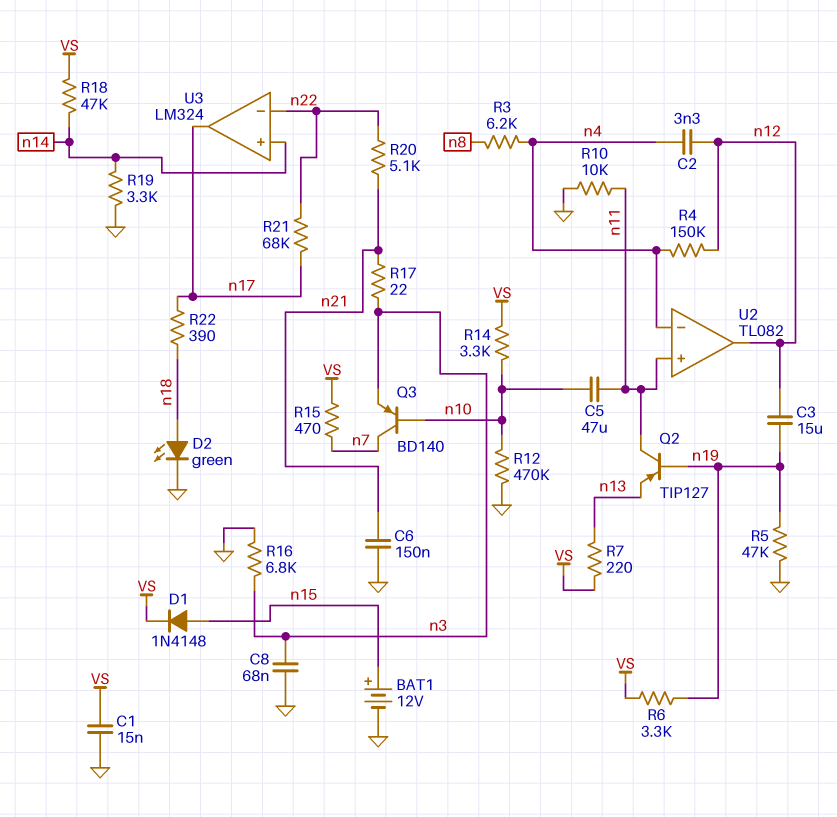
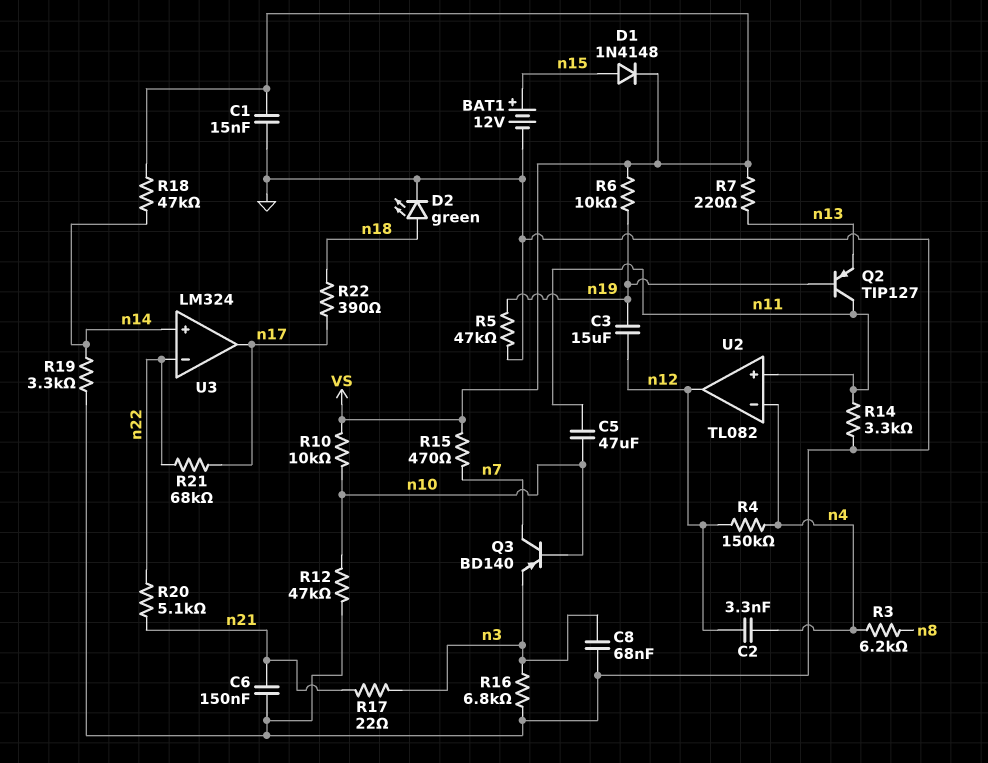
R6: 3.3k (VS, n19) -> 10k (VS, n19)
R10: 10k (GND, n11) -> 10k (VS, n10)
R12: 470k (GND, n10) -> 47k (GND, n10)
R14: 3.3k (VS, n10) -> 3.3k (GND, n11)

